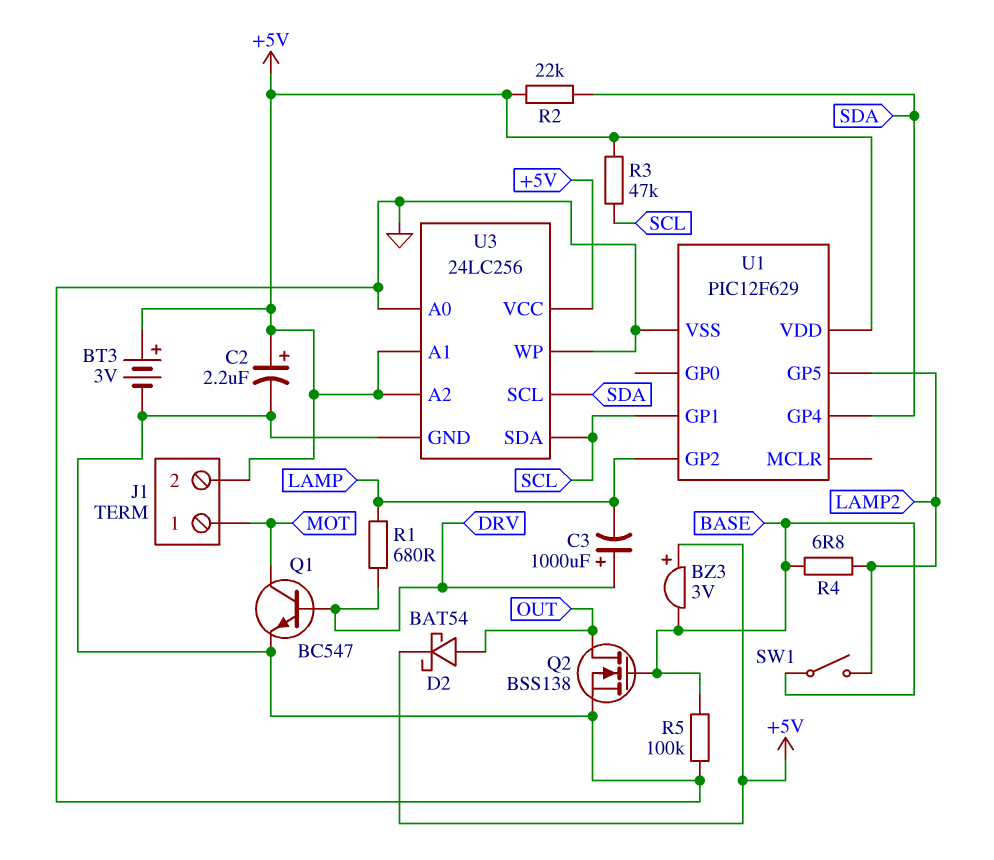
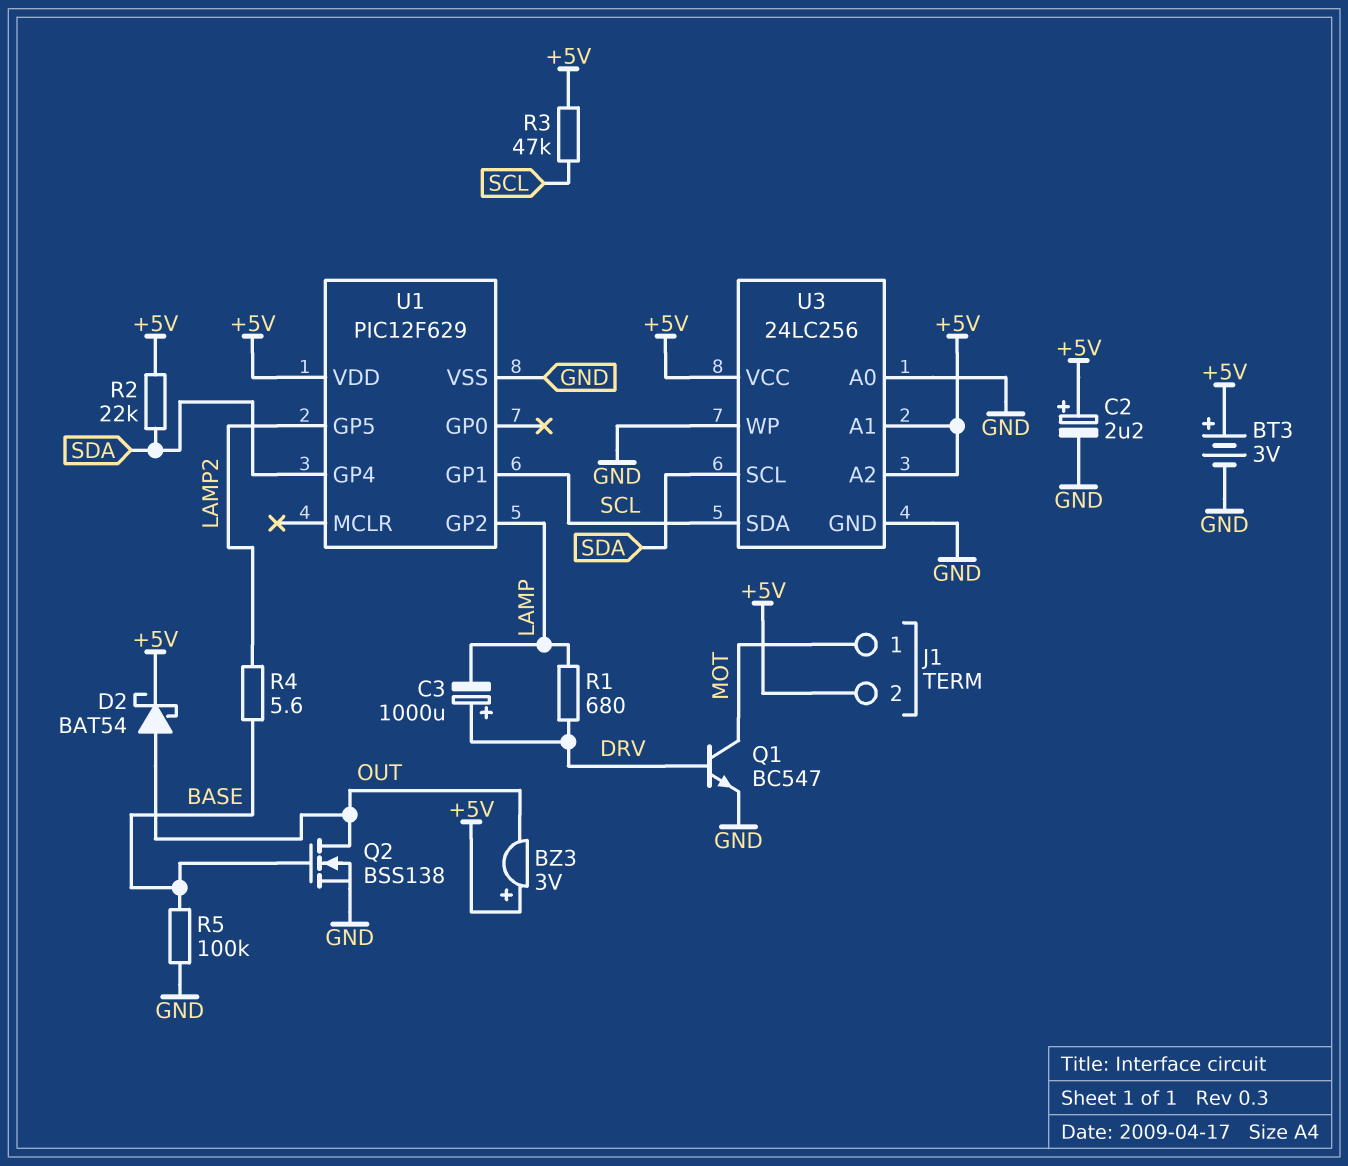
BZ3: buzzer 3V (plus +5V, minus BASE) -> buzzer 3V (plus +5V, minus OUT)
R4: 6.8 (BASE, LAMP2) -> 5.6 (BASE, LAMP2)
SW1: switch (BASE, LAMP2) -> none

